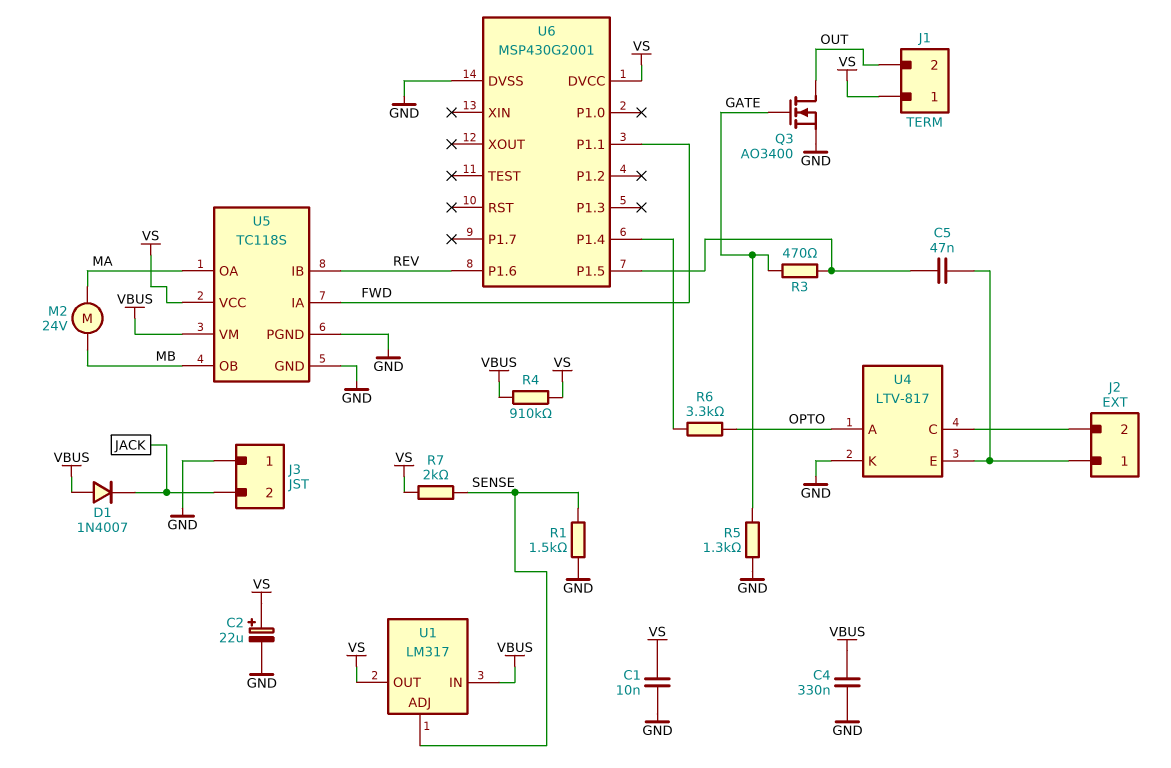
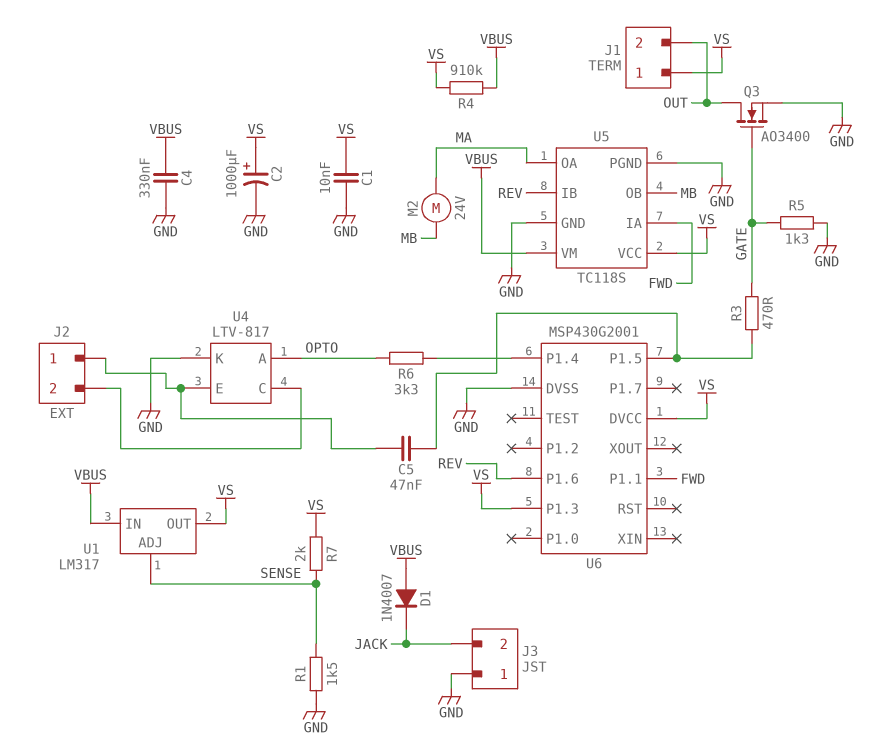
C2: 22uF (plus VS, minus GND) -> 1000uF (plus VS, minus GND)
U6 pin P1.3: none -> VS

